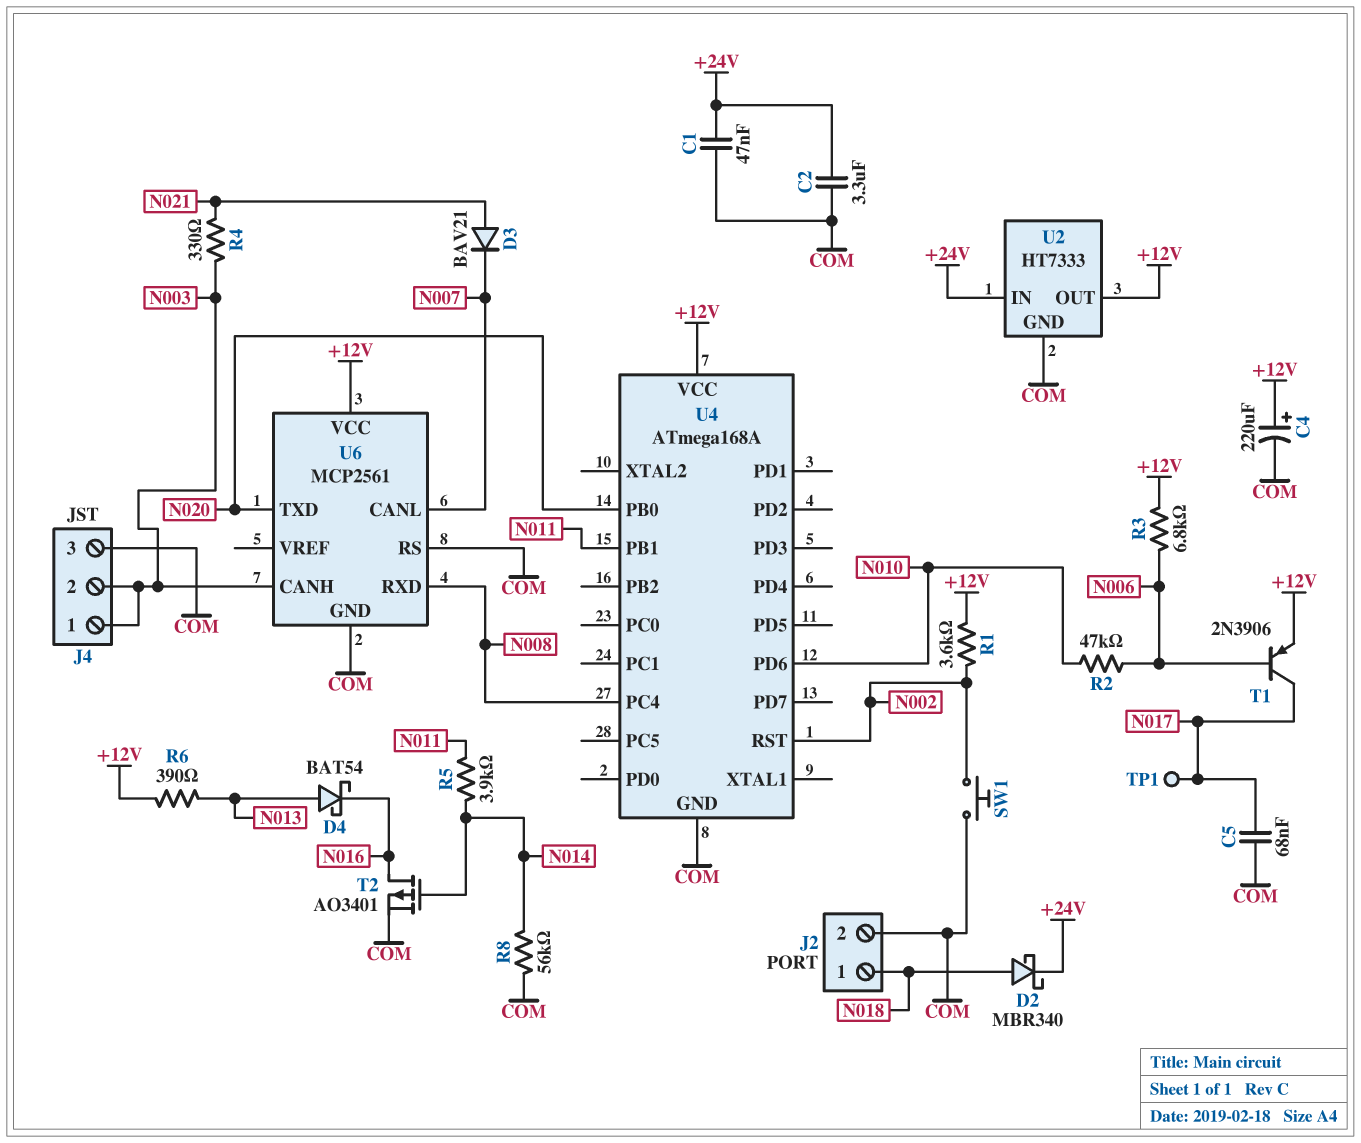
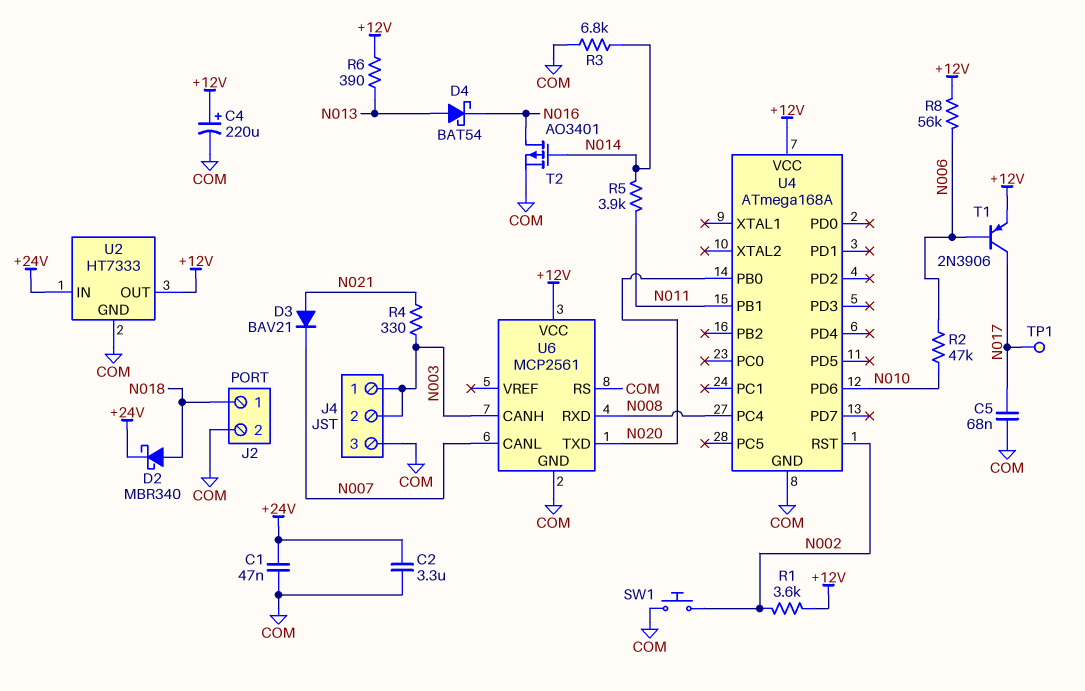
R3: 6.8k (+12V, N006) -> 6.8k (COM, N014)
R8: 56k (COM, N014) -> 56k (+12V, N006)

